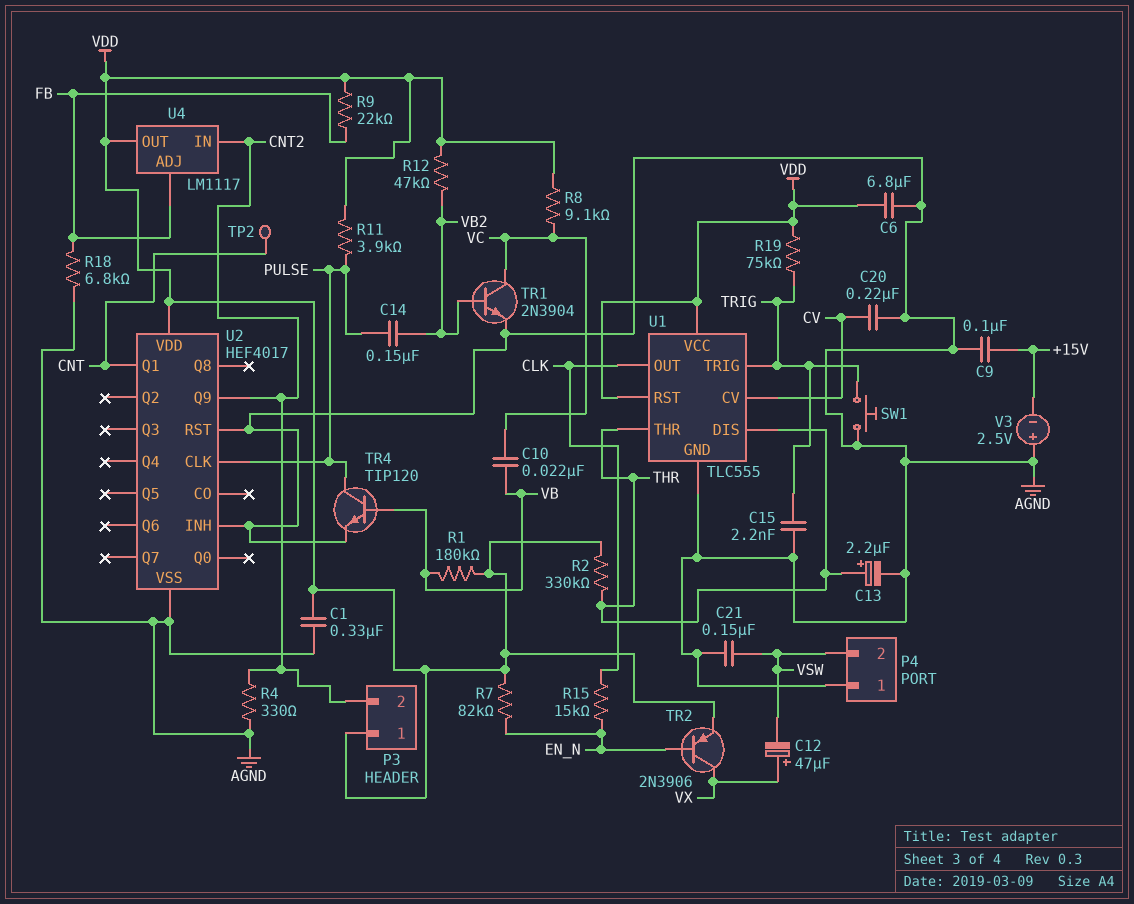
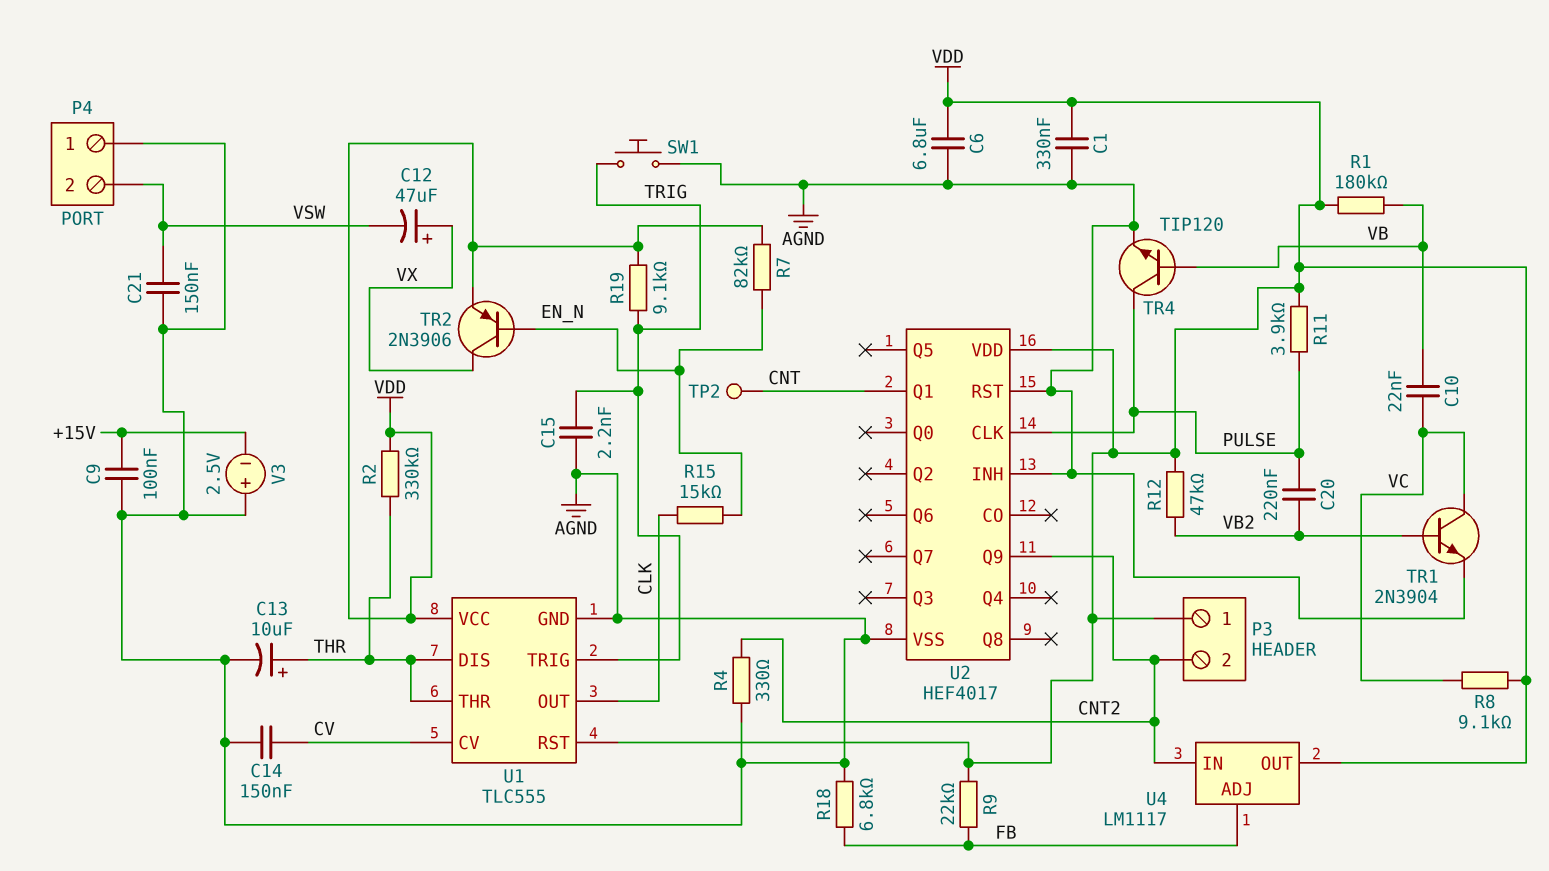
C13: 2.2uF (plus THR, minus AGND) -> 10uF (plus THR, minus AGND)
C14: 150nF (PULSE, VB2) -> 150nF (AGND, CV)
C20: 220nF (AGND, CV) -> 220nF (PULSE, VB2)
R19: 75k (TRIG, VDD) -> 9.1k (TRIG, VDD)

